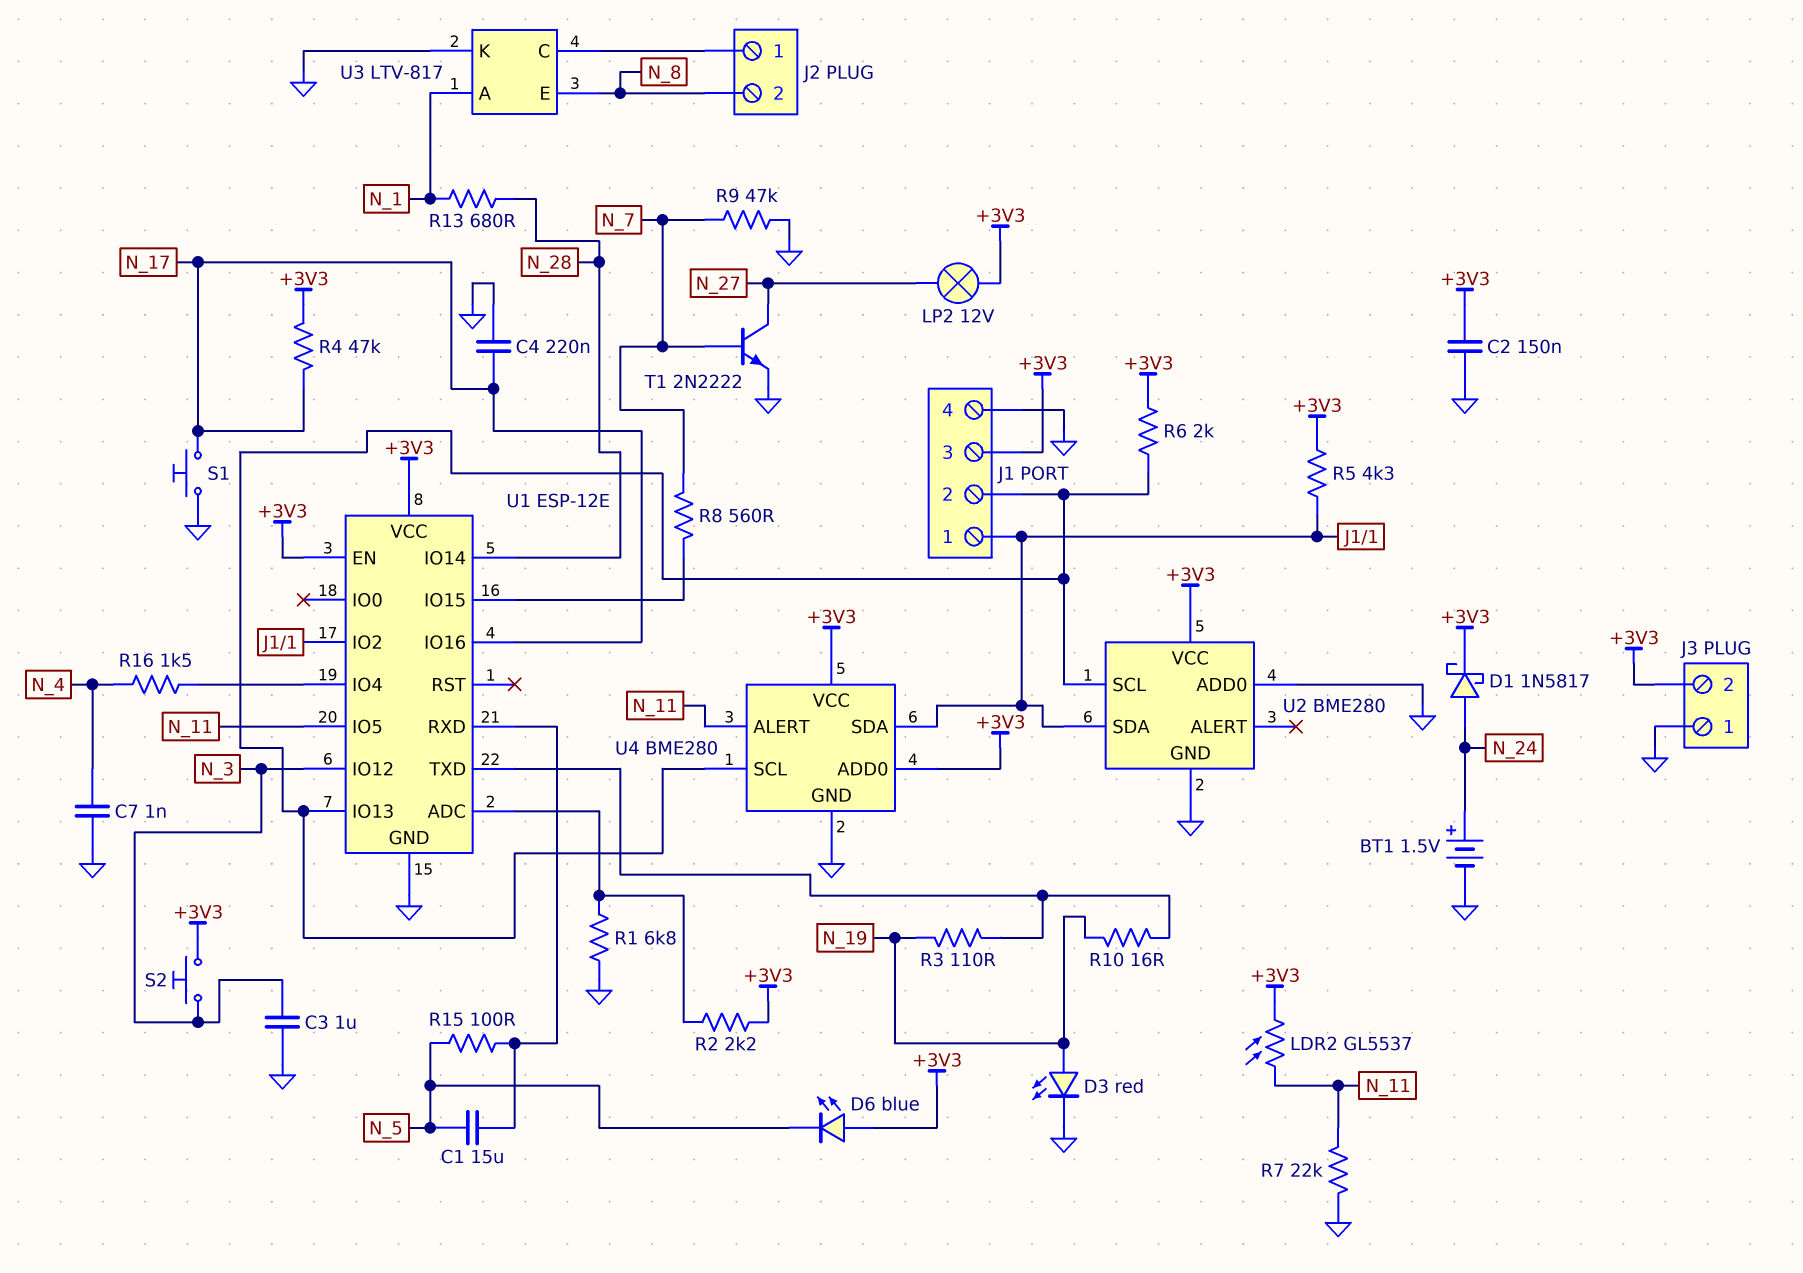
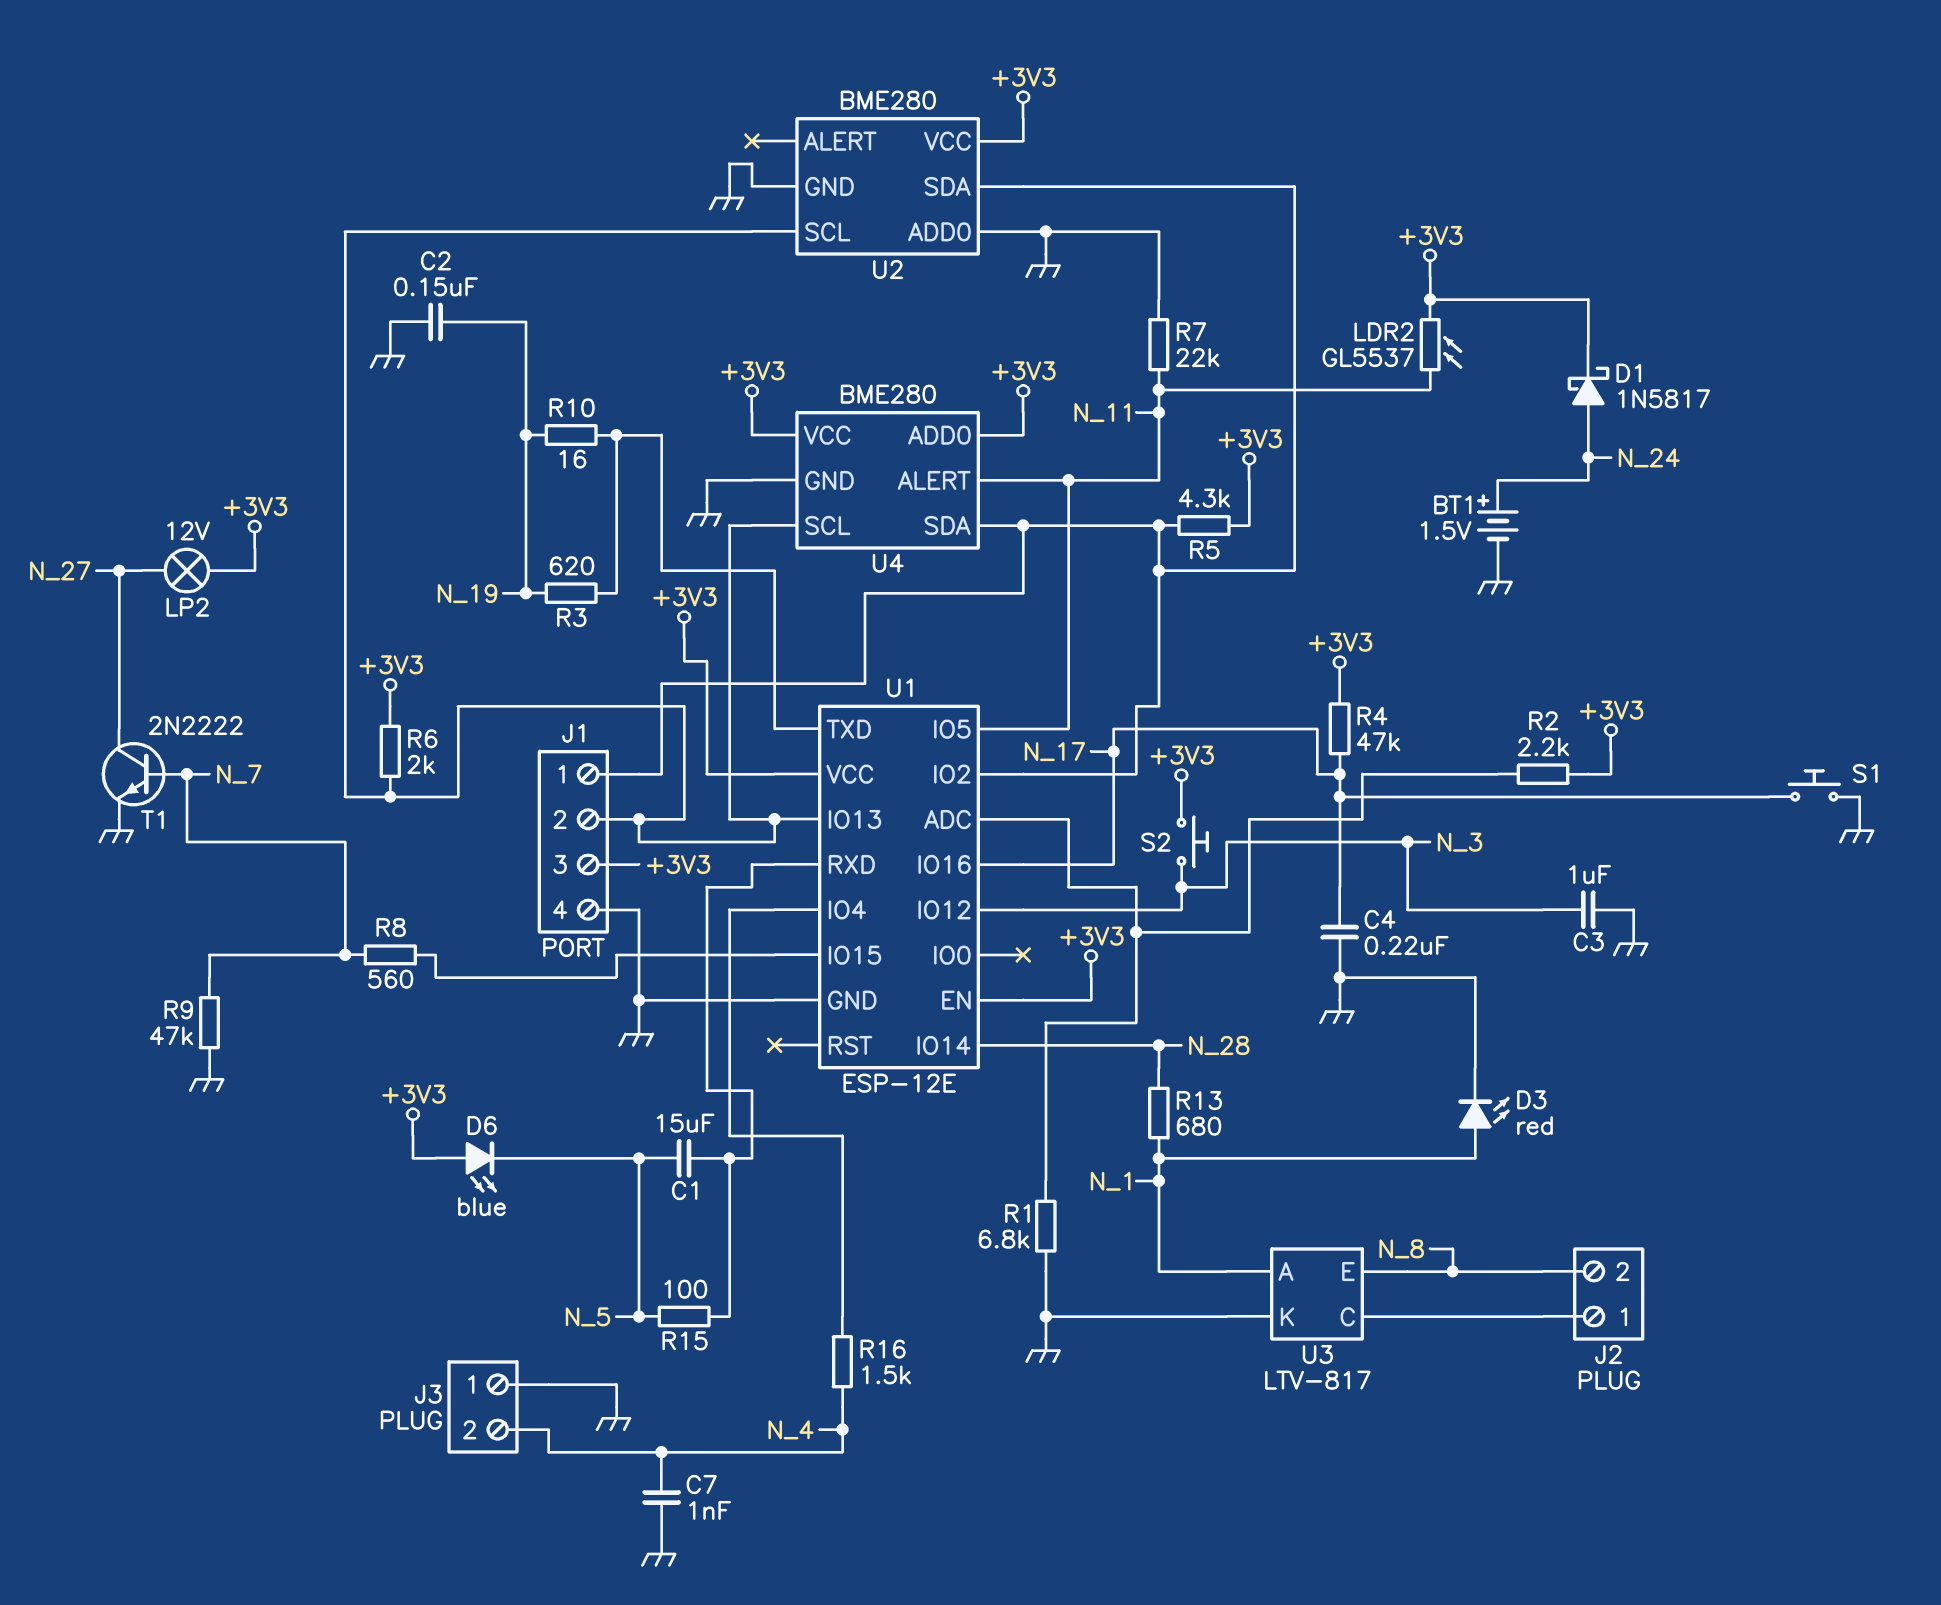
C2: 150nF (+3V3, GND) -> 150nF (GND, N_19)
D3: LED red (A N_19, K GND) -> LED red (A N_1, K GND)
J3 pin 2: +3V3 -> N_4
R3: 110 (N_19, U1/TXD) -> 620 (N_19, U1/TXD)

